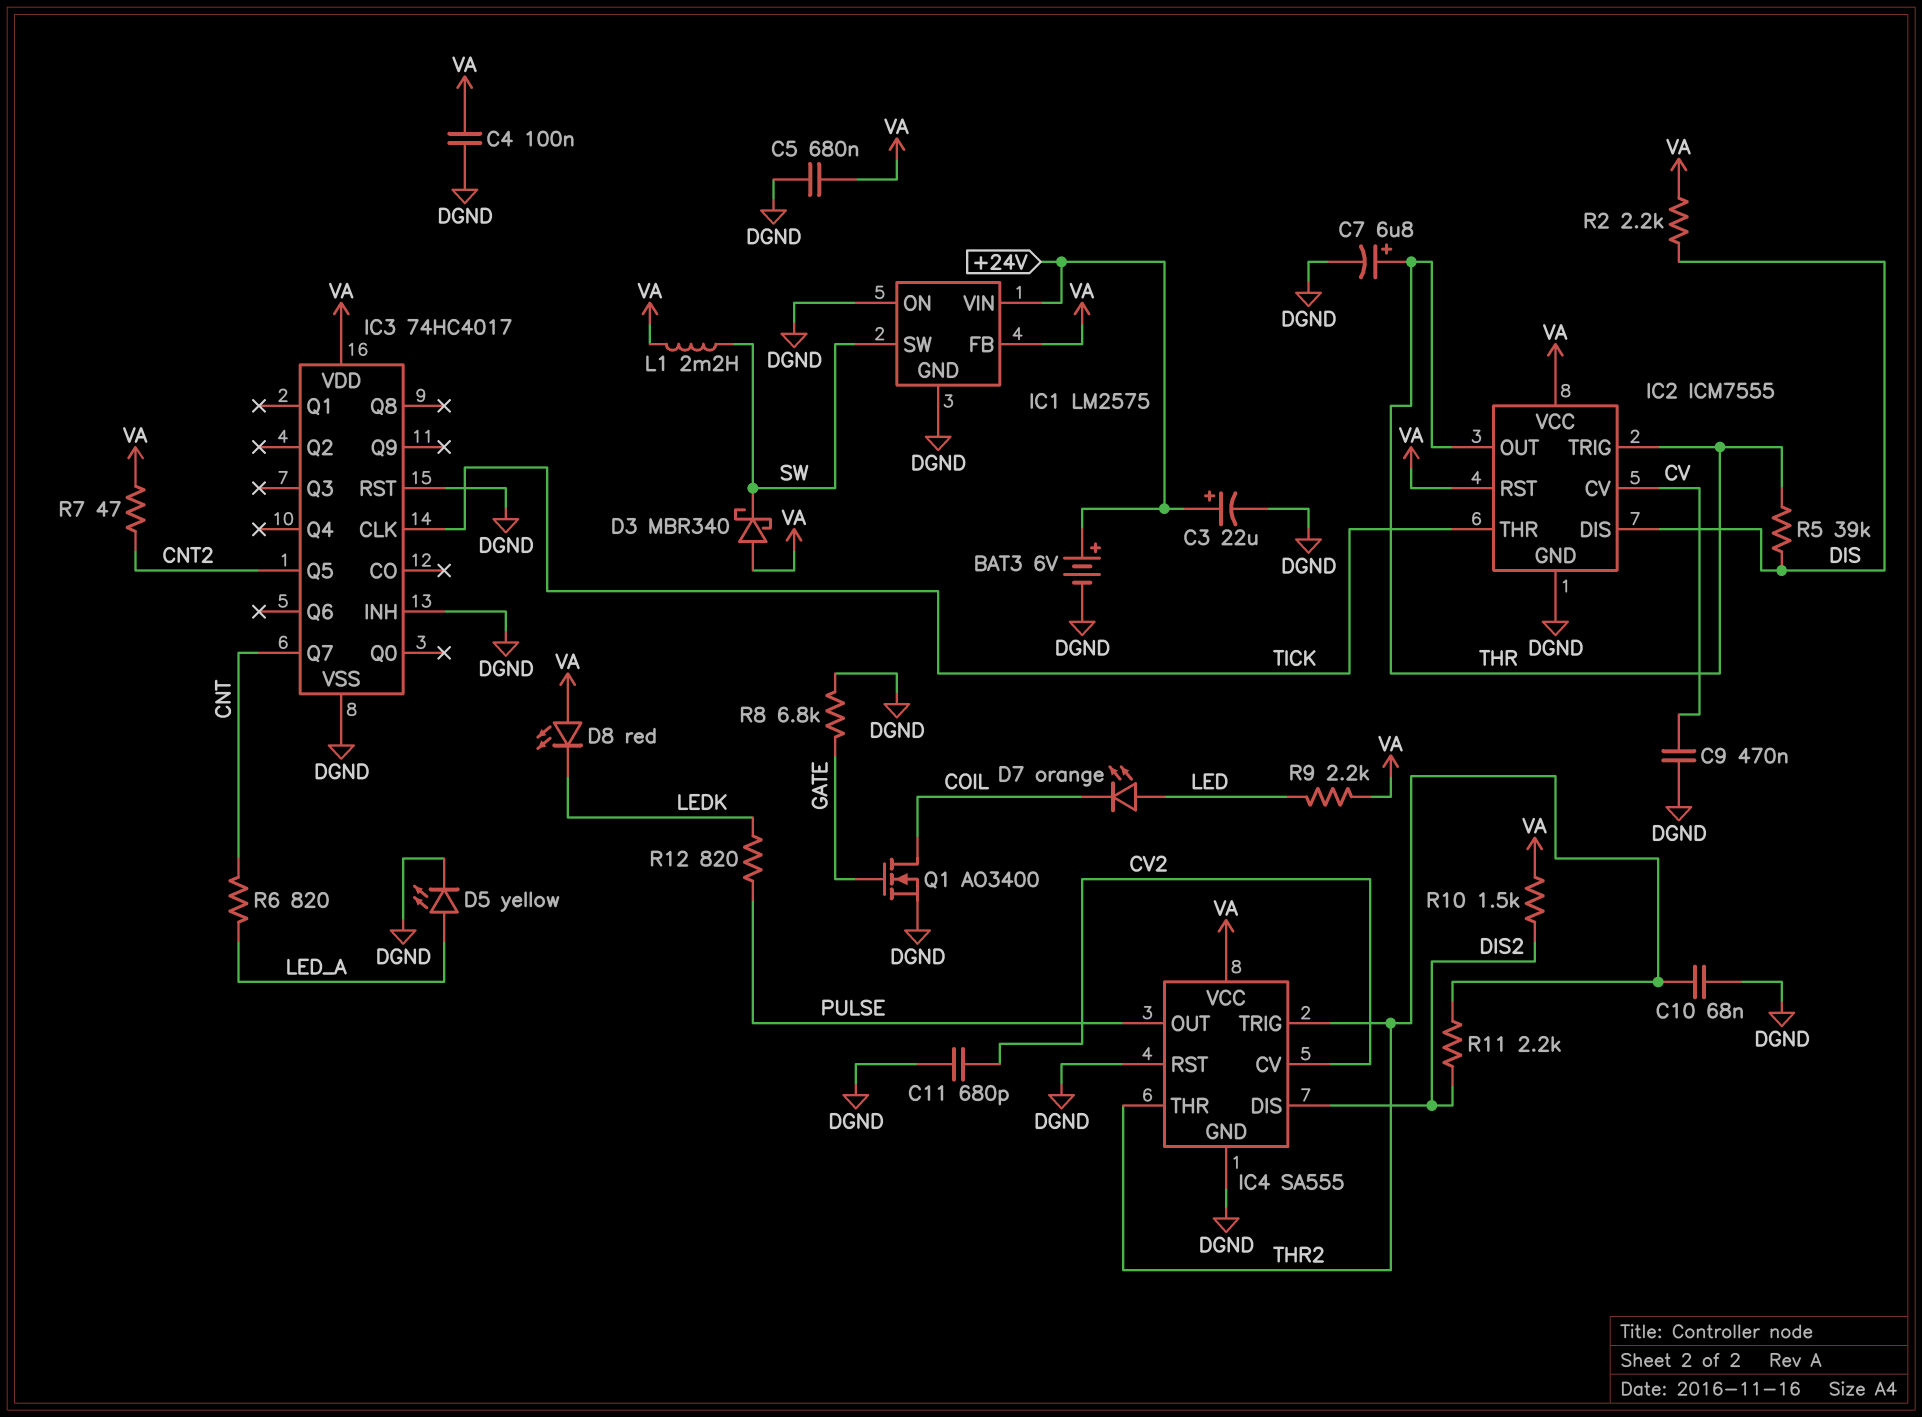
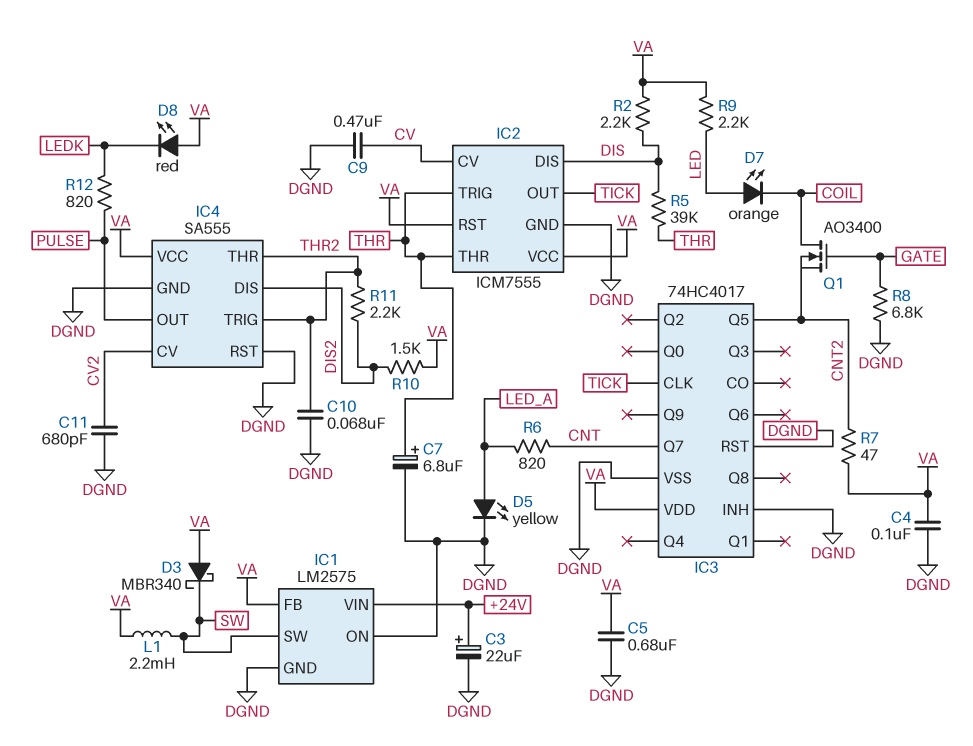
BAT3: 6V (plus +24V, minus DGND) -> none
IC2 pin OUT: THR -> TICK
IC2 pin THR: TICK -> THR
Q1: NMOS AO3400 (G GATE, D COIL, S DGND) -> NMOS AO3400 (G GATE, D COIL, S CNT2)

